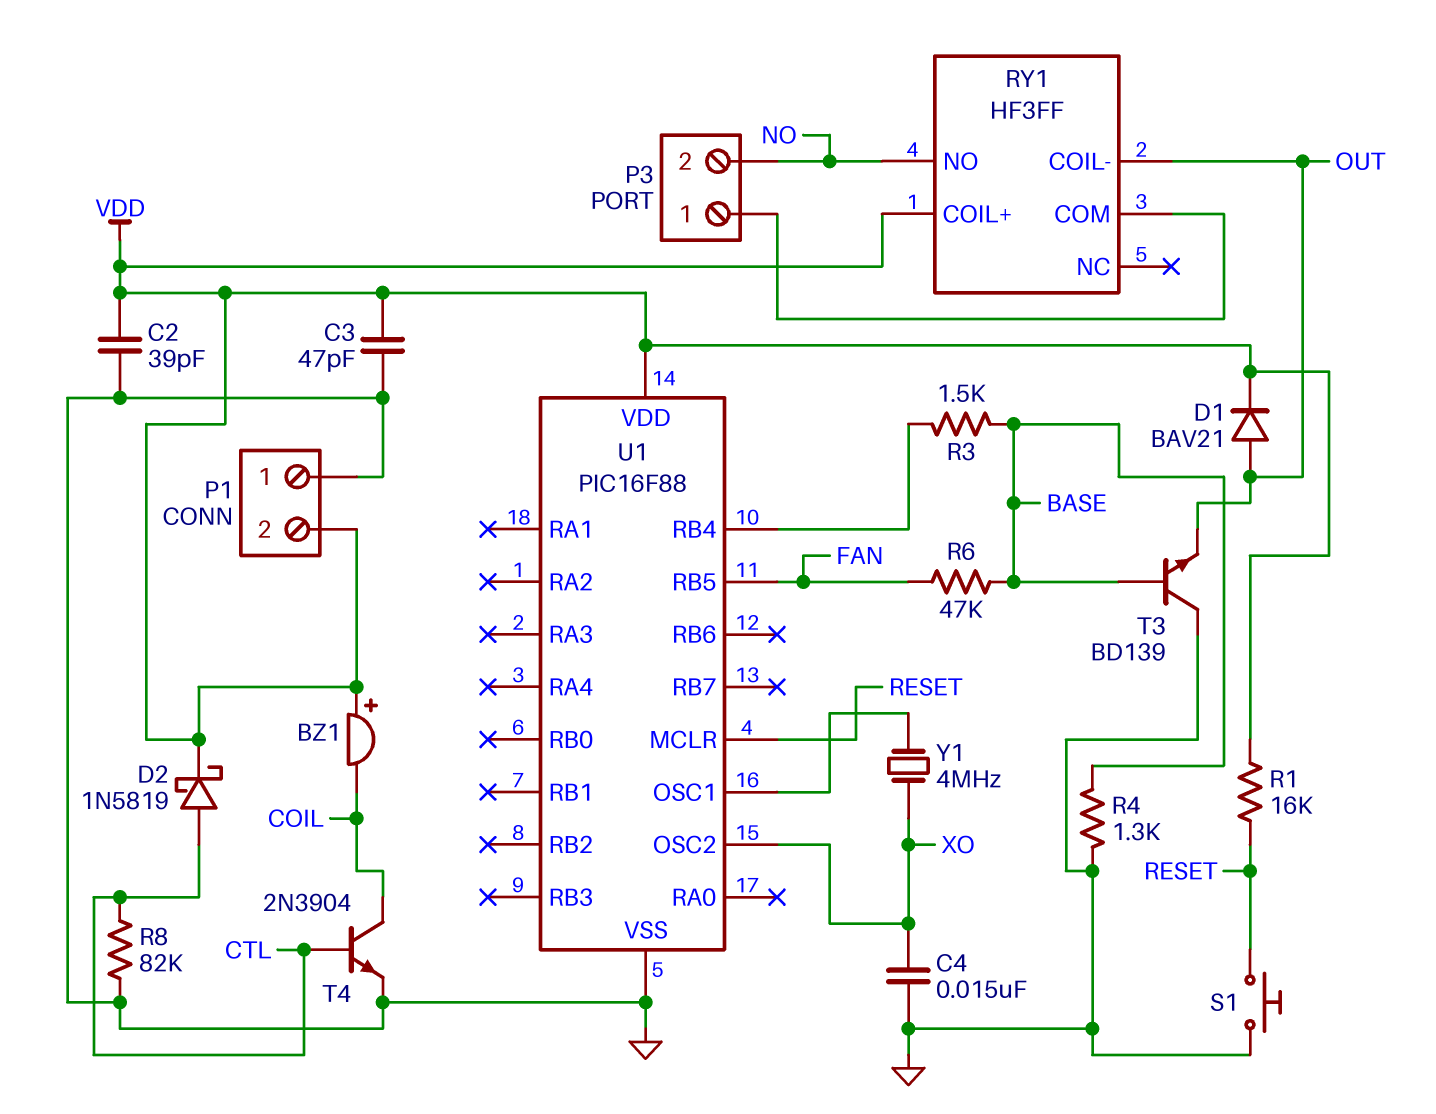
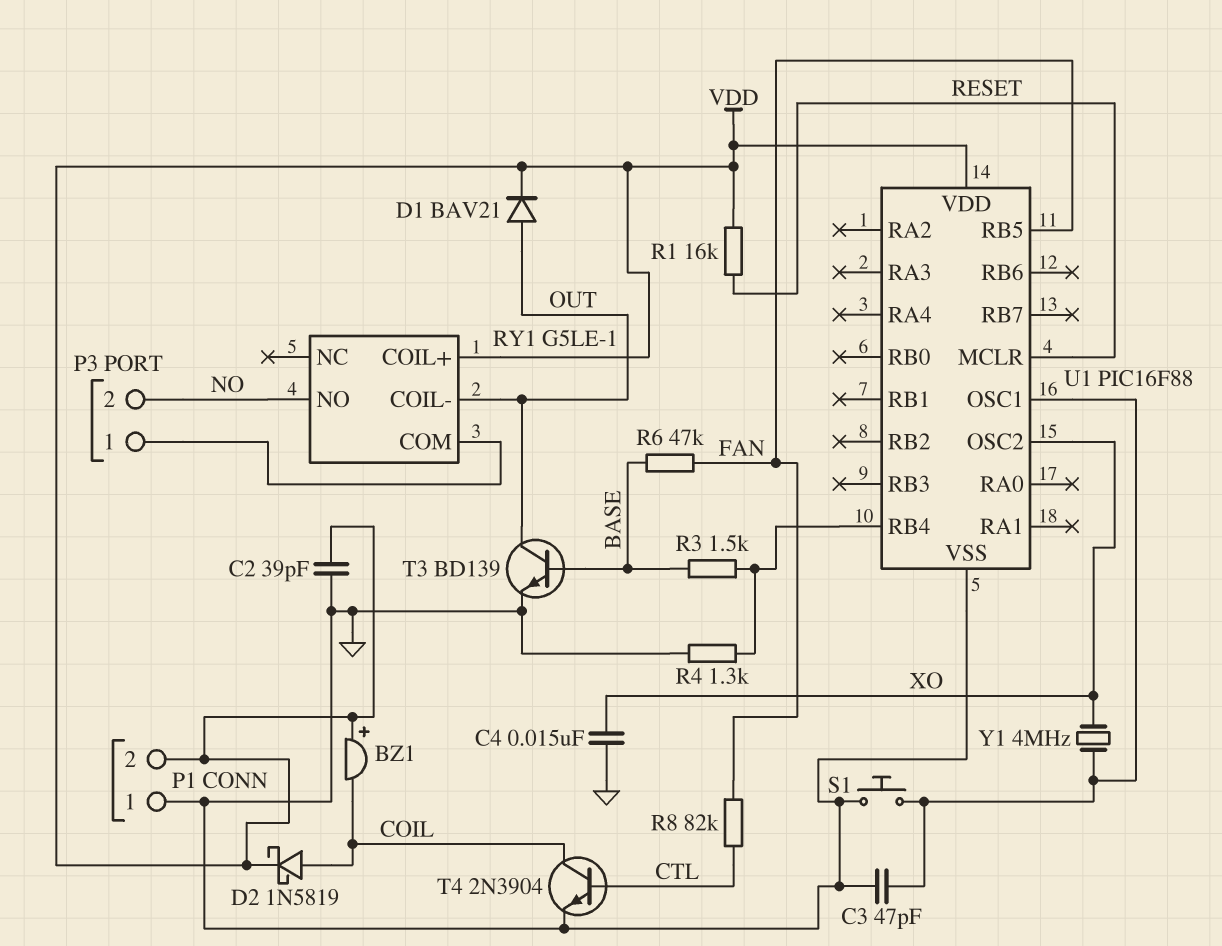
C3: 47pF (GND, VDD) -> 47pF (GND, U1/OSC1)
D2: schottky 1N5819 (A CTL, K VDD) -> schottky 1N5819 (A COIL, K VDD)
R4: 1.3k (BASE, GND) -> 1.3k (GND, U1/RB4)
R8: 82k (CTL, GND) -> 82k (CTL, FAN)
RY1: HF3FF -> G5LE-1
S1: button (GND, RESET) -> button (GND, U1/OSC1)
T3: NPN BD139 (B BASE, C GND, E OUT) -> NPN BD139 (B BASE, C OUT, E GND)

